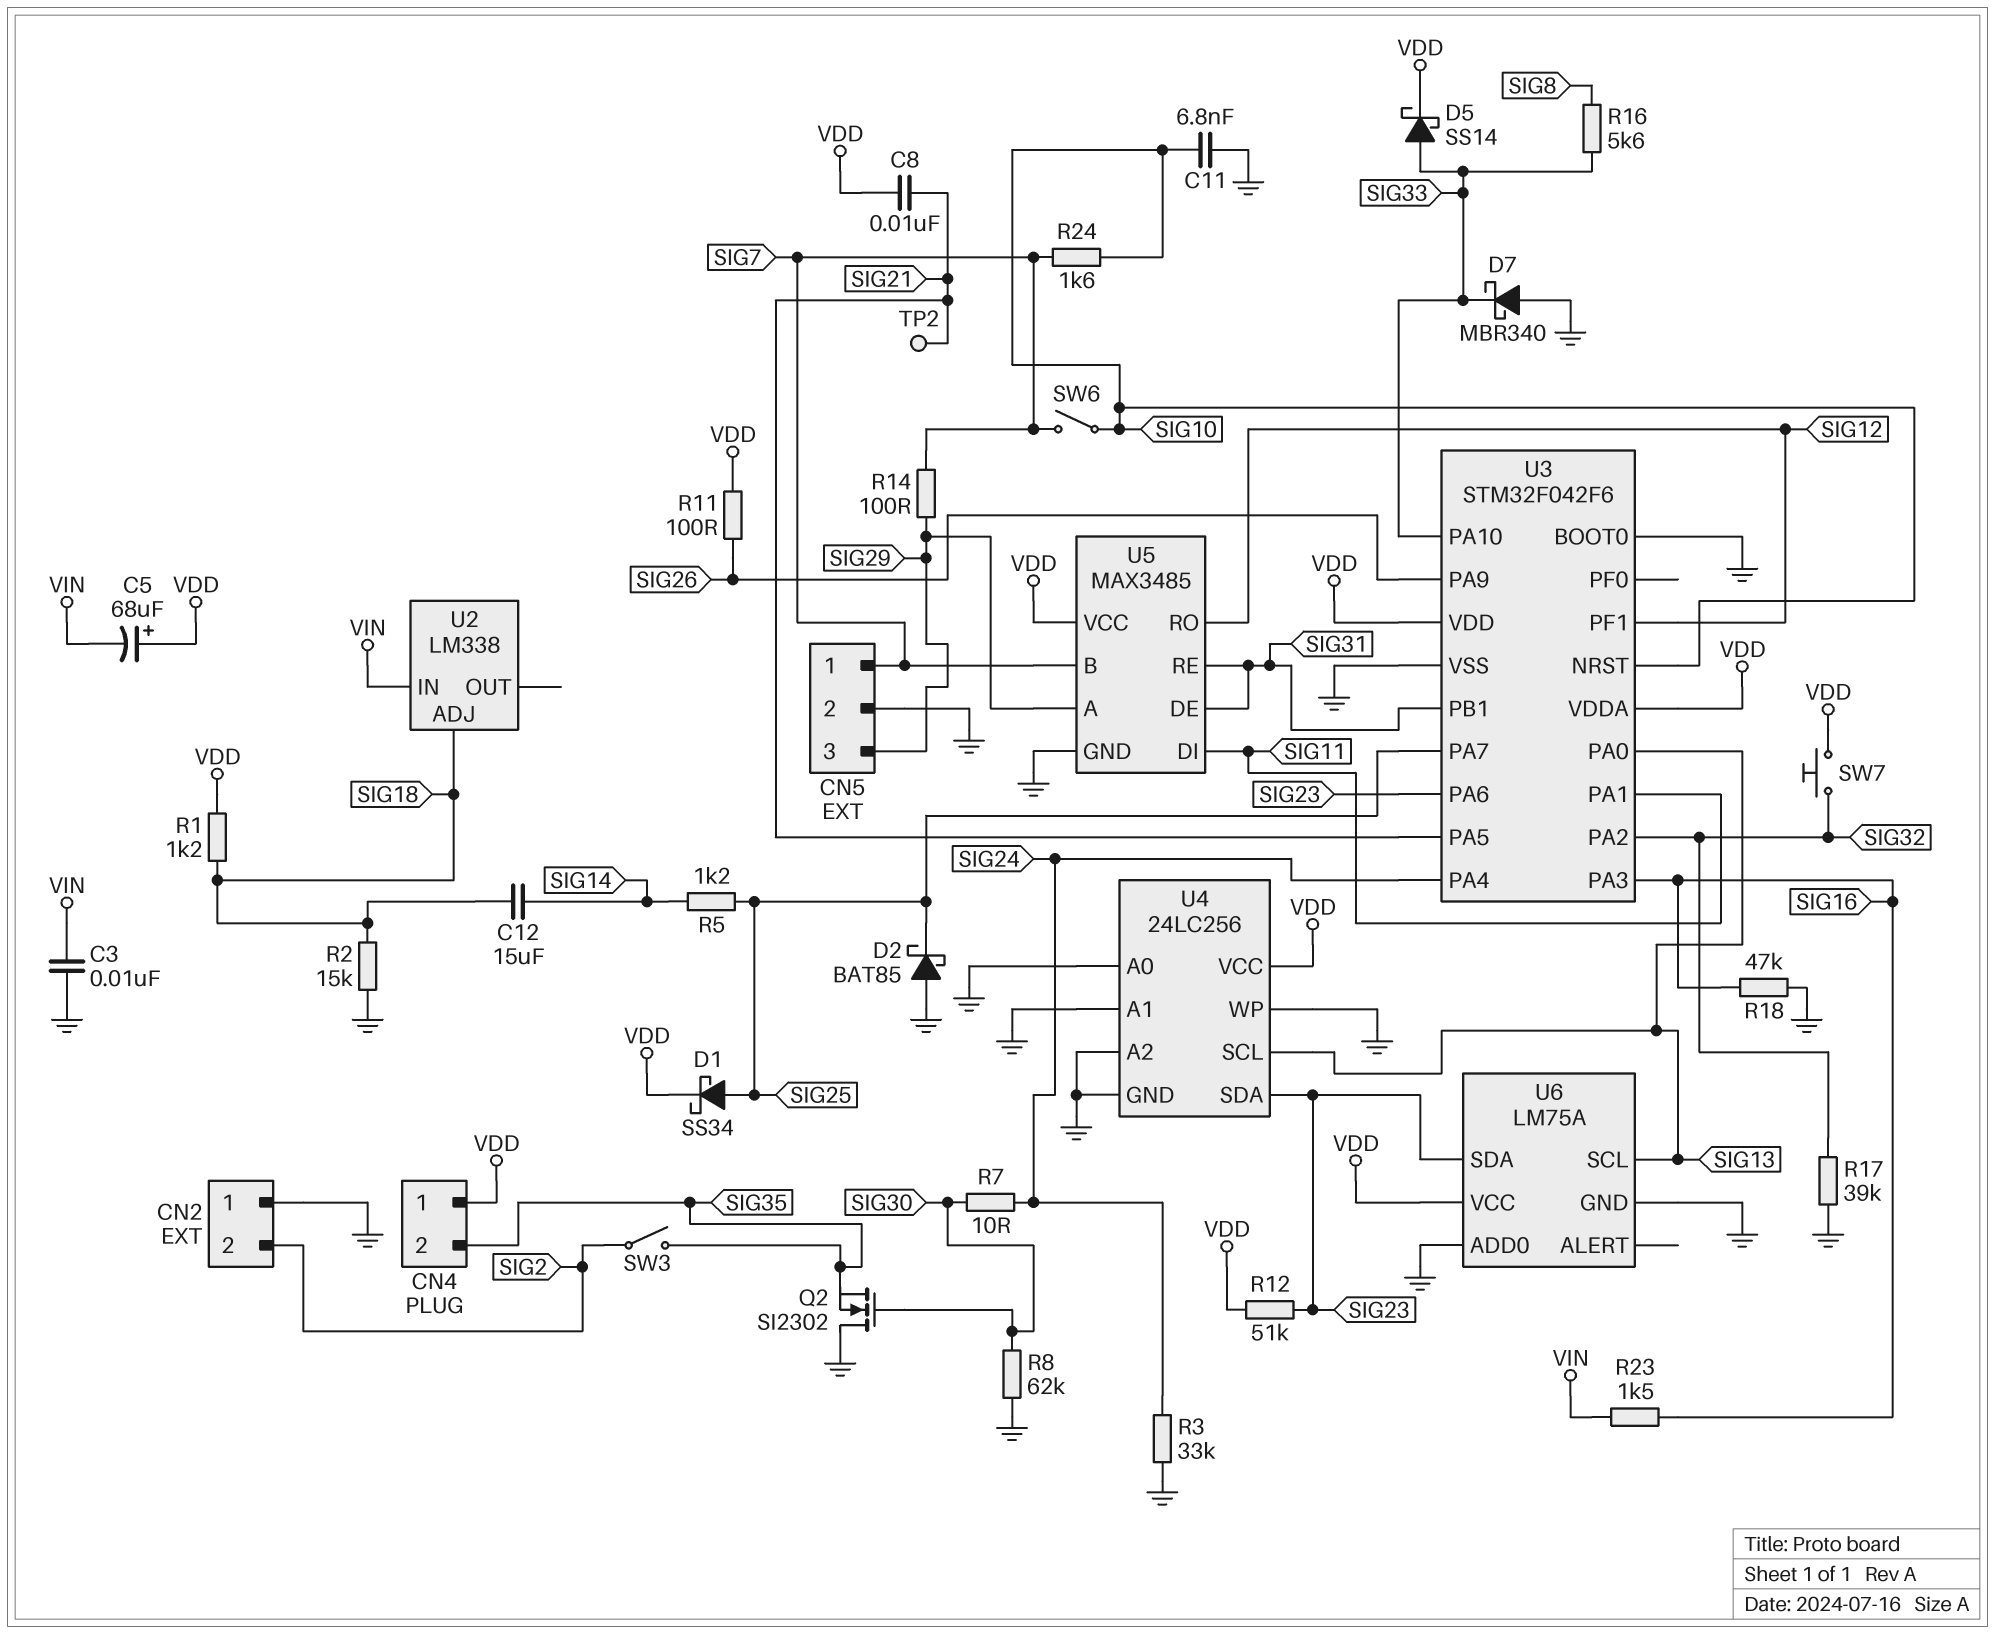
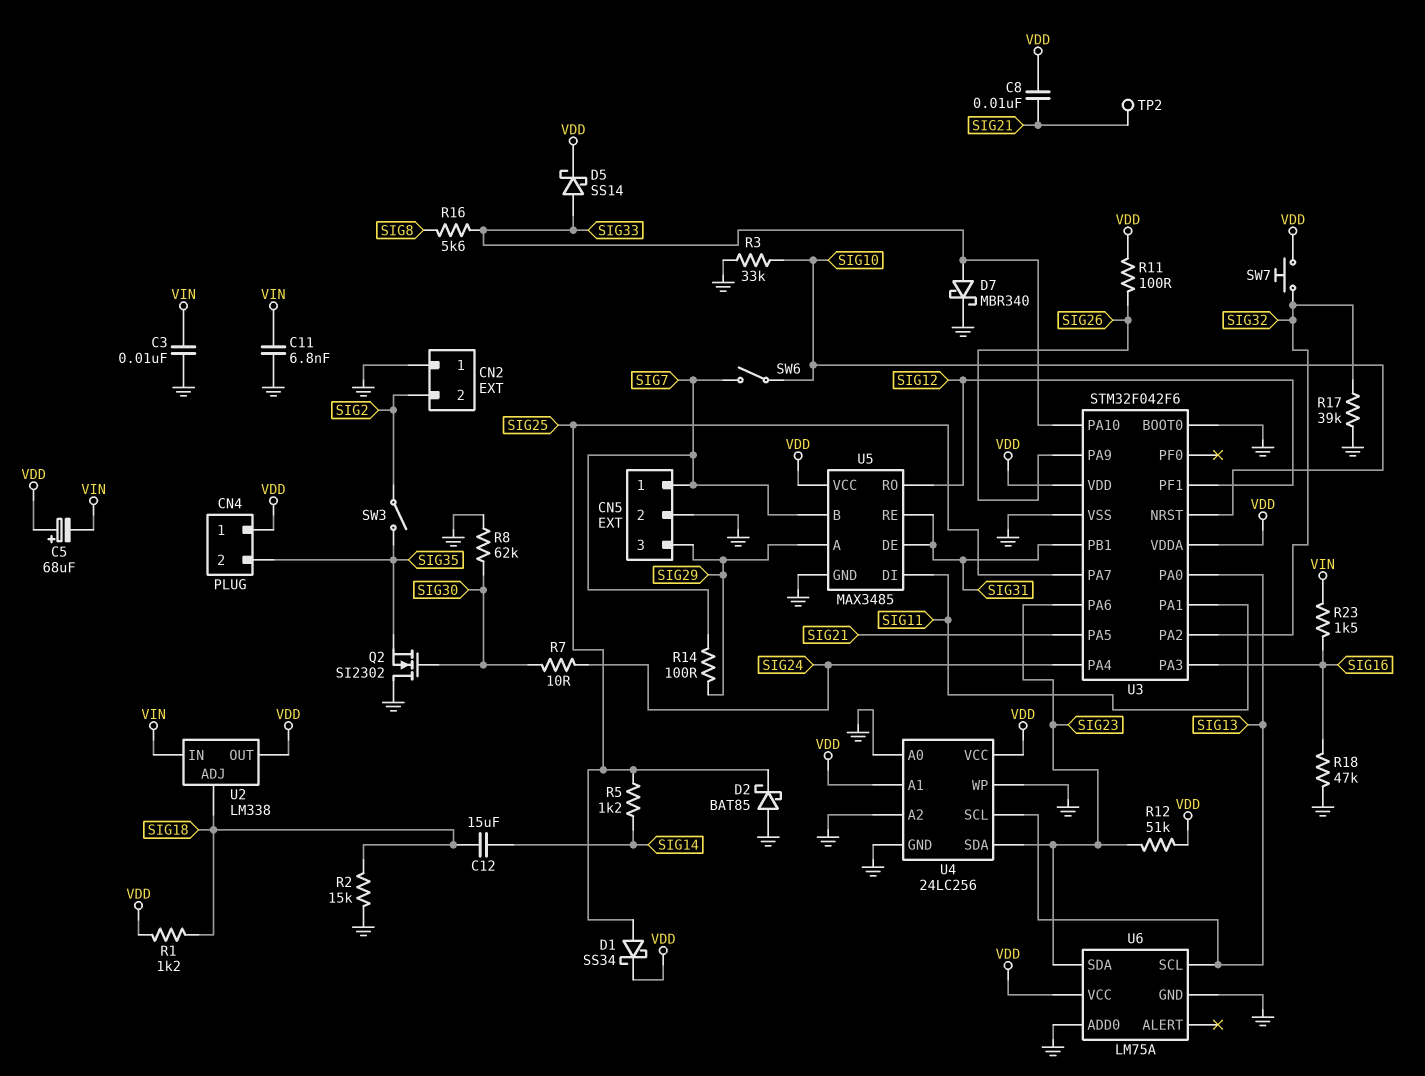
C11: 6.8nF (GND, SIG10) -> 6.8nF (GND, VIN)
D7: schottky MBR340 (A GND, K SIG33) -> schottky MBR340 (A SIG33, K GND)
R3: 33k (GND, SIG24) -> 33k (GND, SIG10)
R24: 1.6k (SIG7, SIG10) -> none
U2 pin OUT: none -> VDD
U4 pin A1: GND -> VDD

